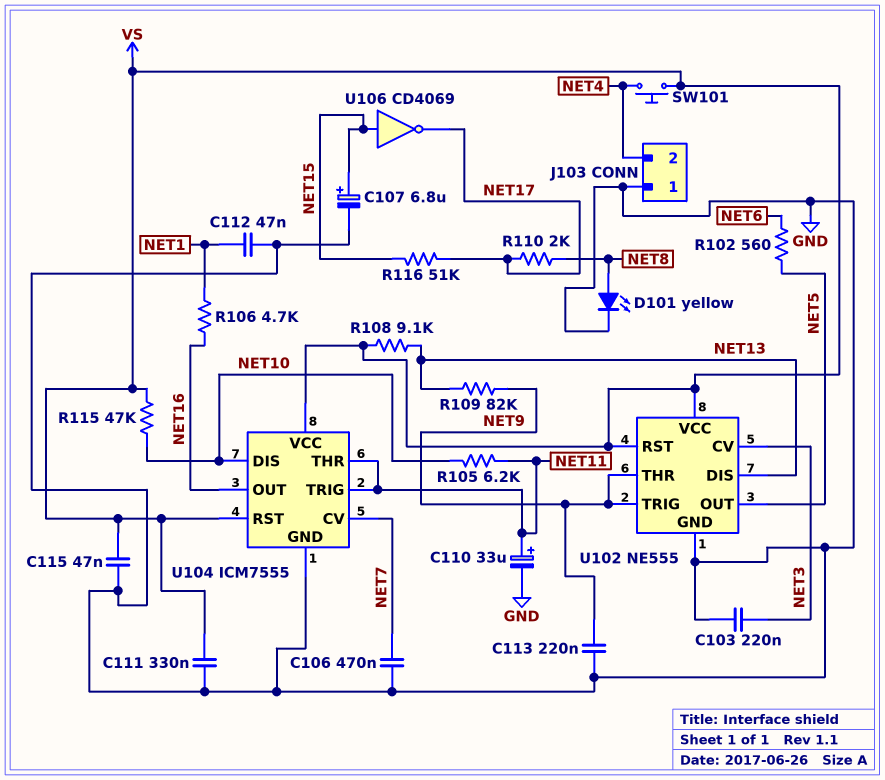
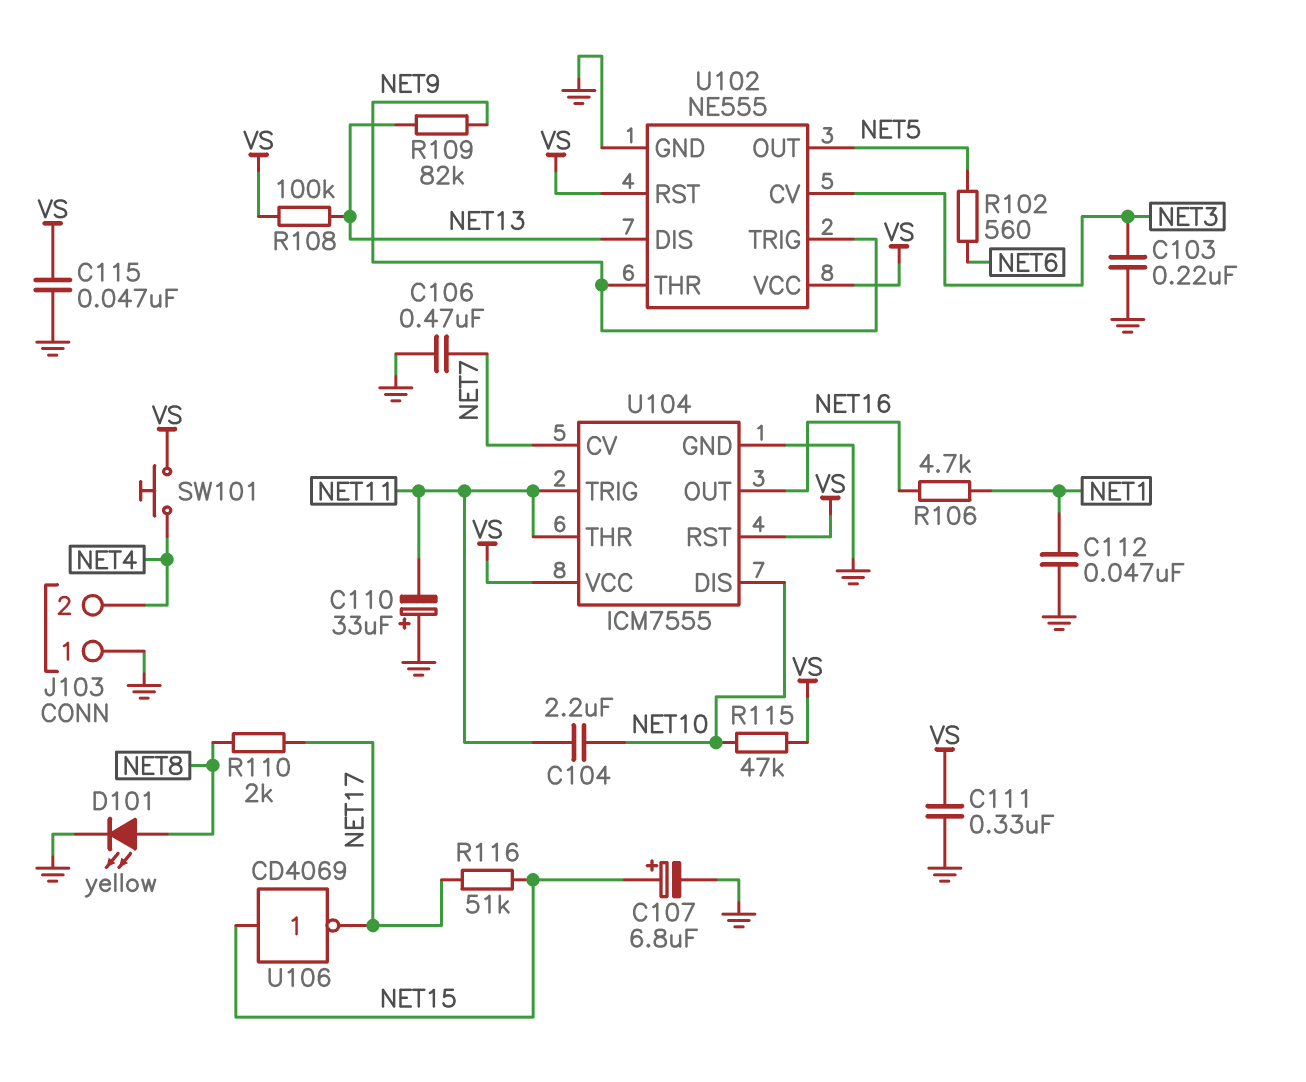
C104: none -> 2.2uF (NET10, NET11)
C110: 33uF (plus NET11, minus GND) -> 33uF (plus GND, minus NET11)
C113: 220nF (GND, NET9) -> none
R105: 6.2k (NET10, NET11) -> none
R108: 9.1k (NET13, VS) -> 100k (NET13, VS)

